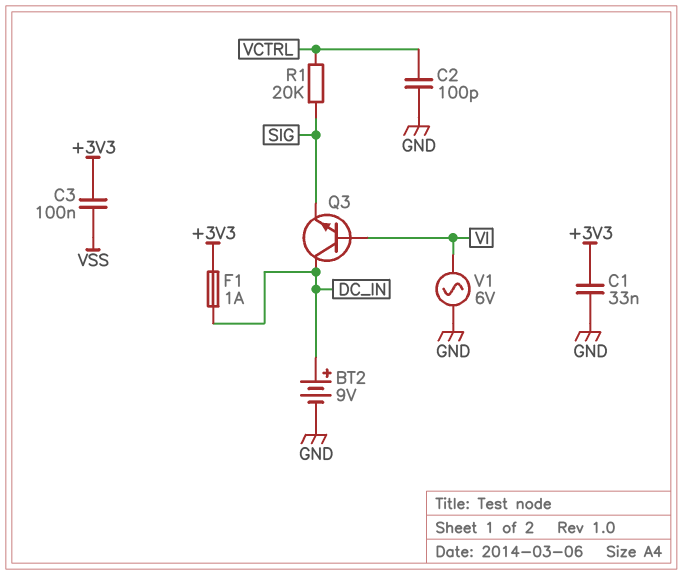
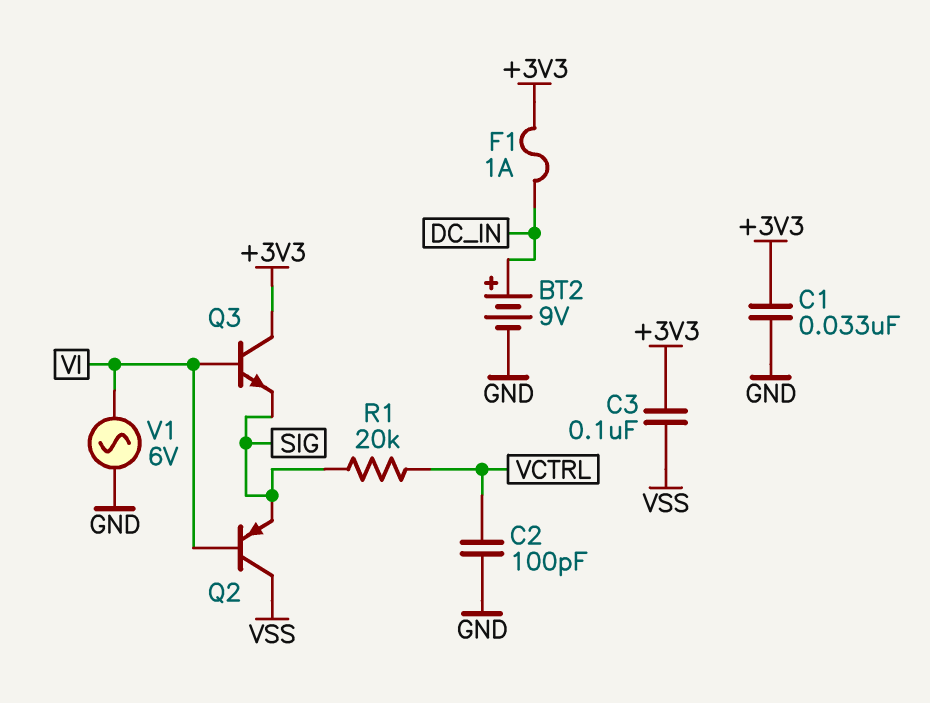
Q2: none -> PNP (B VI, C VSS, E SIG)
Q3: NPN (B VI, C DC_IN, E SIG) -> NPN (B VI, C +3V3, E SIG)

